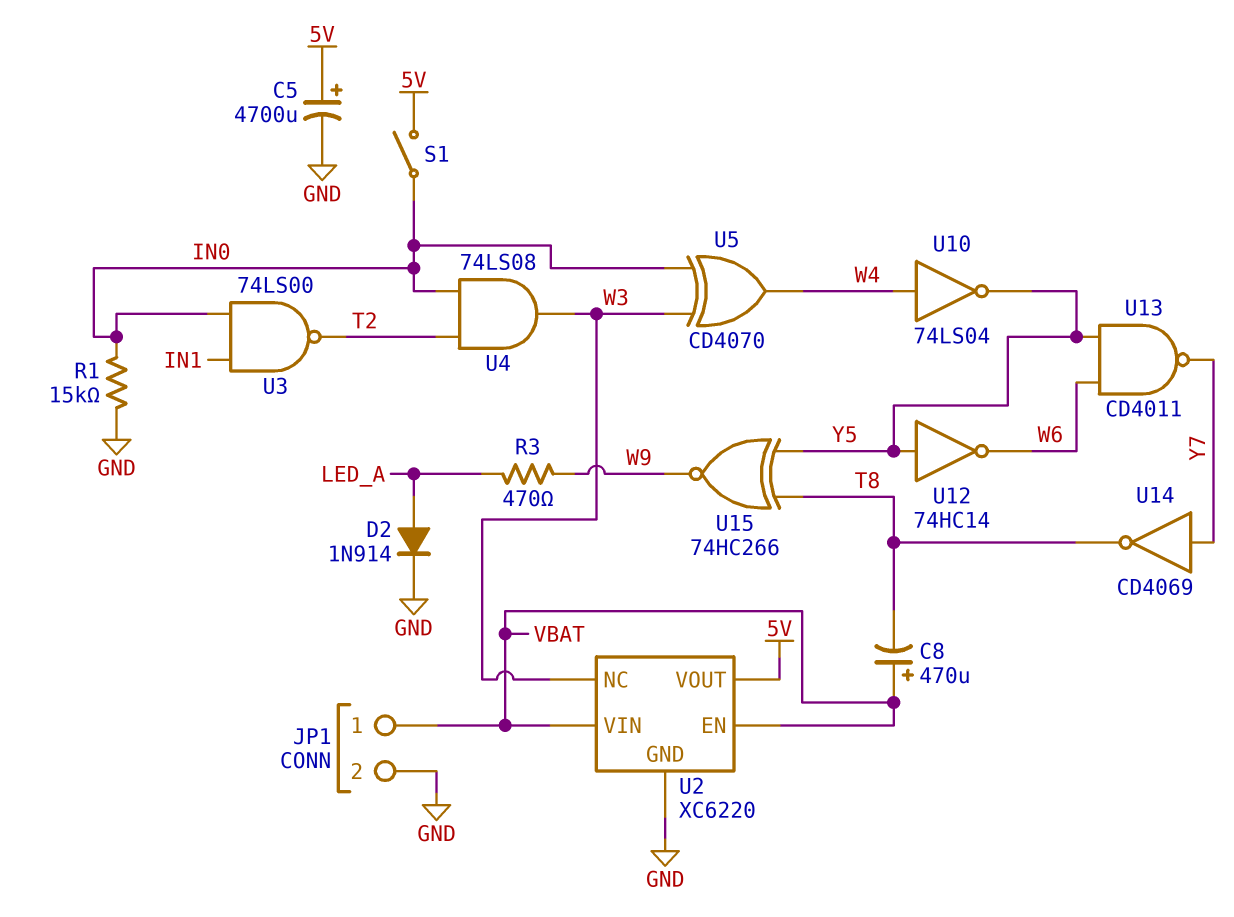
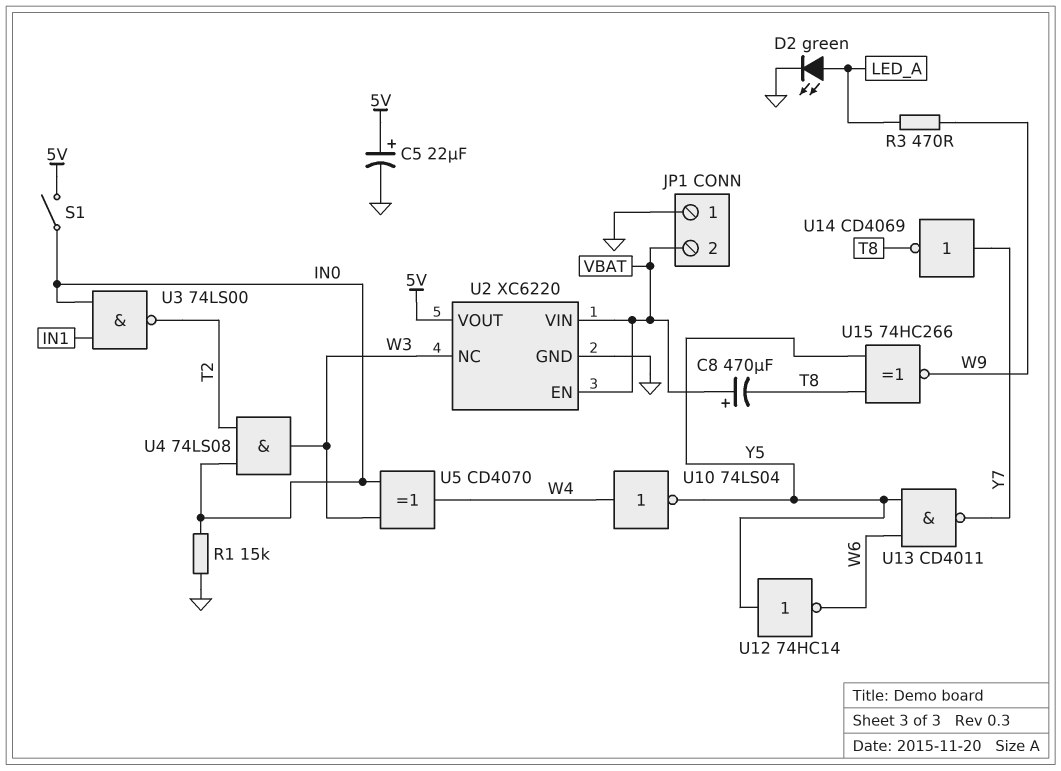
C5: 4700uF (plus 5V, minus GND) -> 22uF (plus 5V, minus GND)
D2: diode 1N914 (A LED_A, K GND) -> LED green (A LED_A, K GND)
JP1 pin 1: VBAT -> GND
JP1 pin 2: GND -> VBAT

